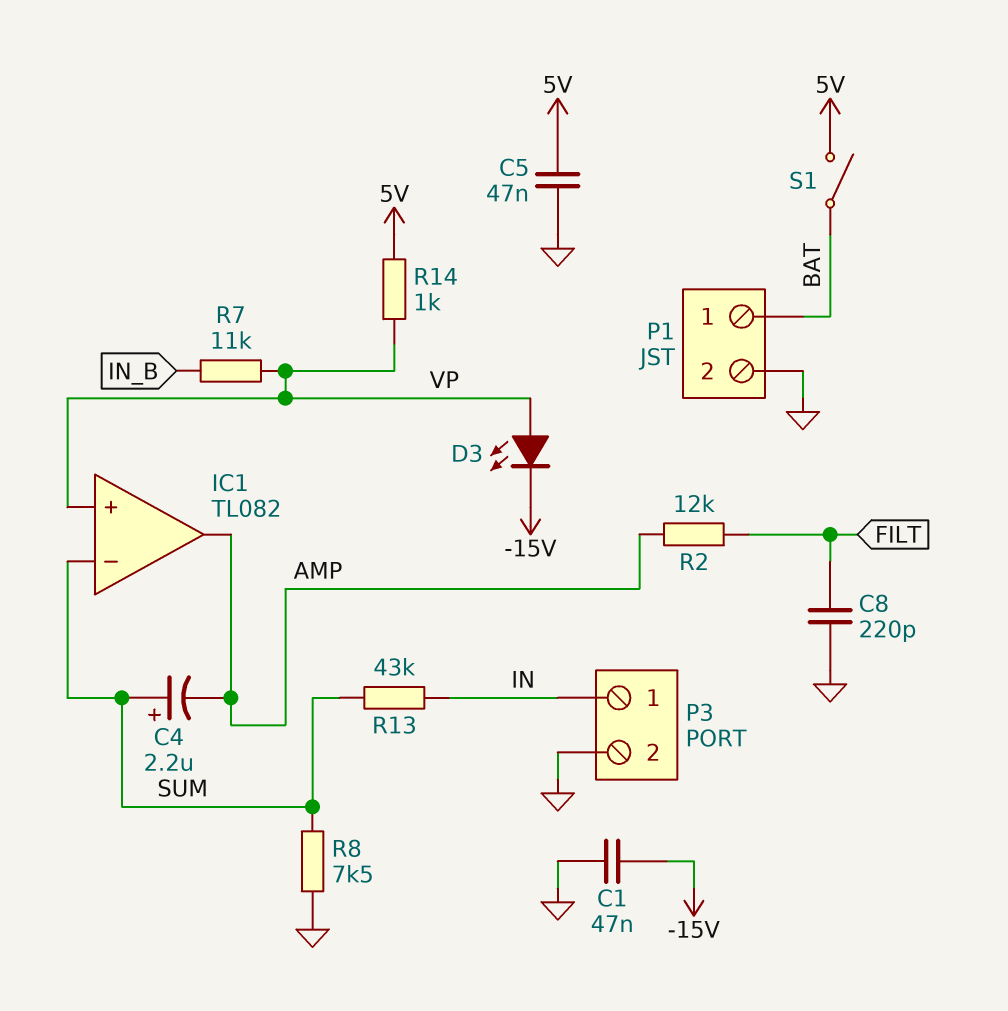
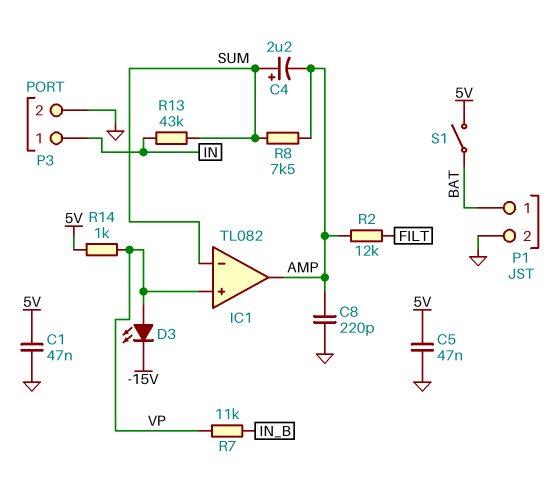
C1: 47nF (-15V, GND) -> 47nF (5V, GND)
C8: 220pF (FILT, GND) -> 220pF (AMP, GND)
R8: 7.5k (GND, SUM) -> 7.5k (AMP, SUM)

